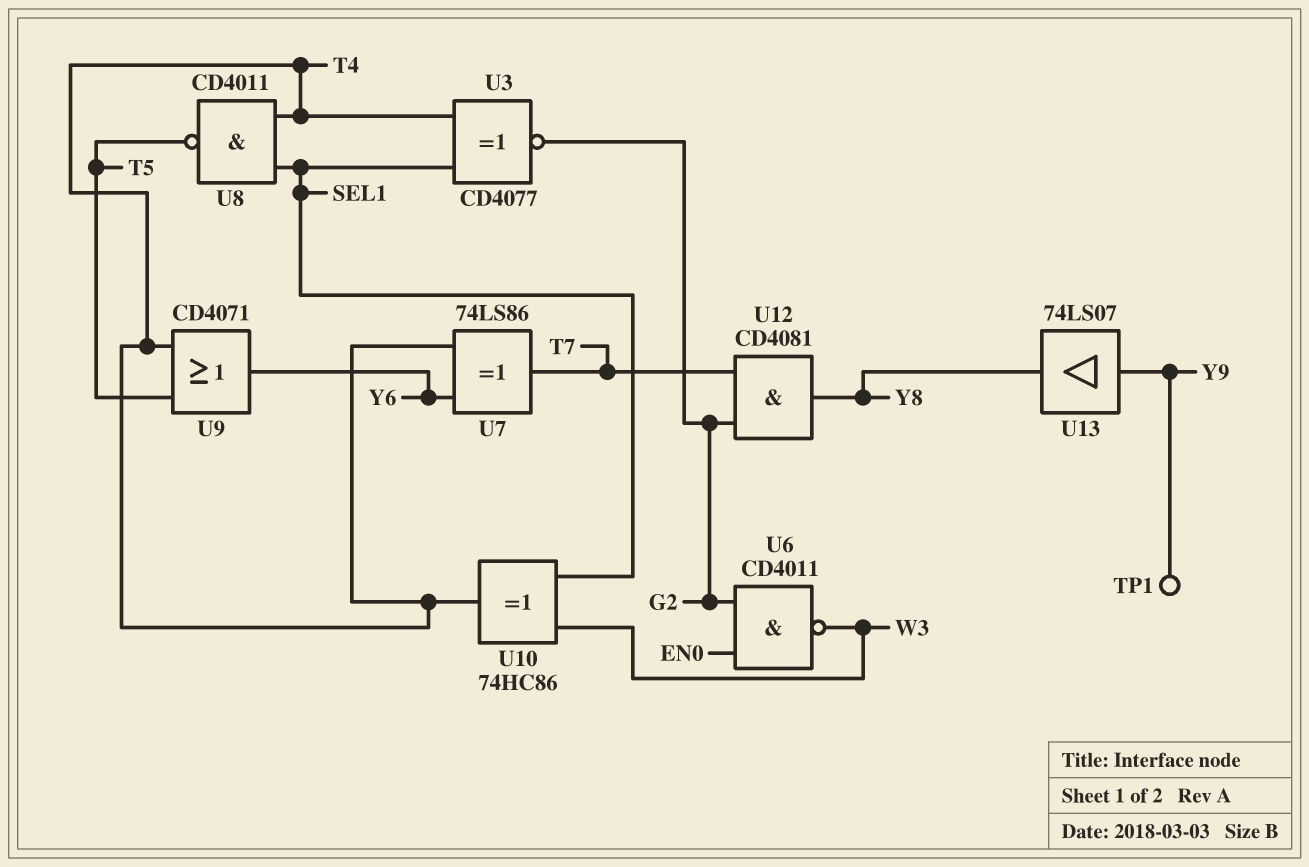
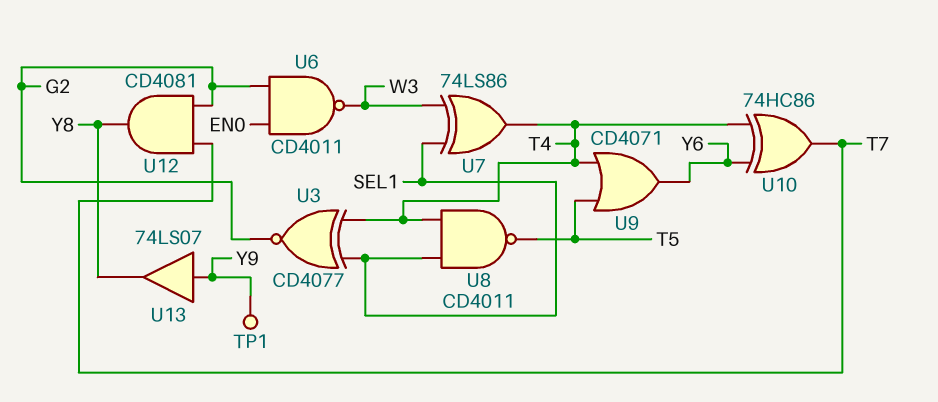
U7: XOR 74LS86 (in T4, in Y6, out T7) -> XOR 74LS86 (in SEL1, in W3, out T4)
U10: XOR 74HC86 (in SEL1, in W3, out T4) -> XOR 74HC86 (in T4, in Y6, out T7)

